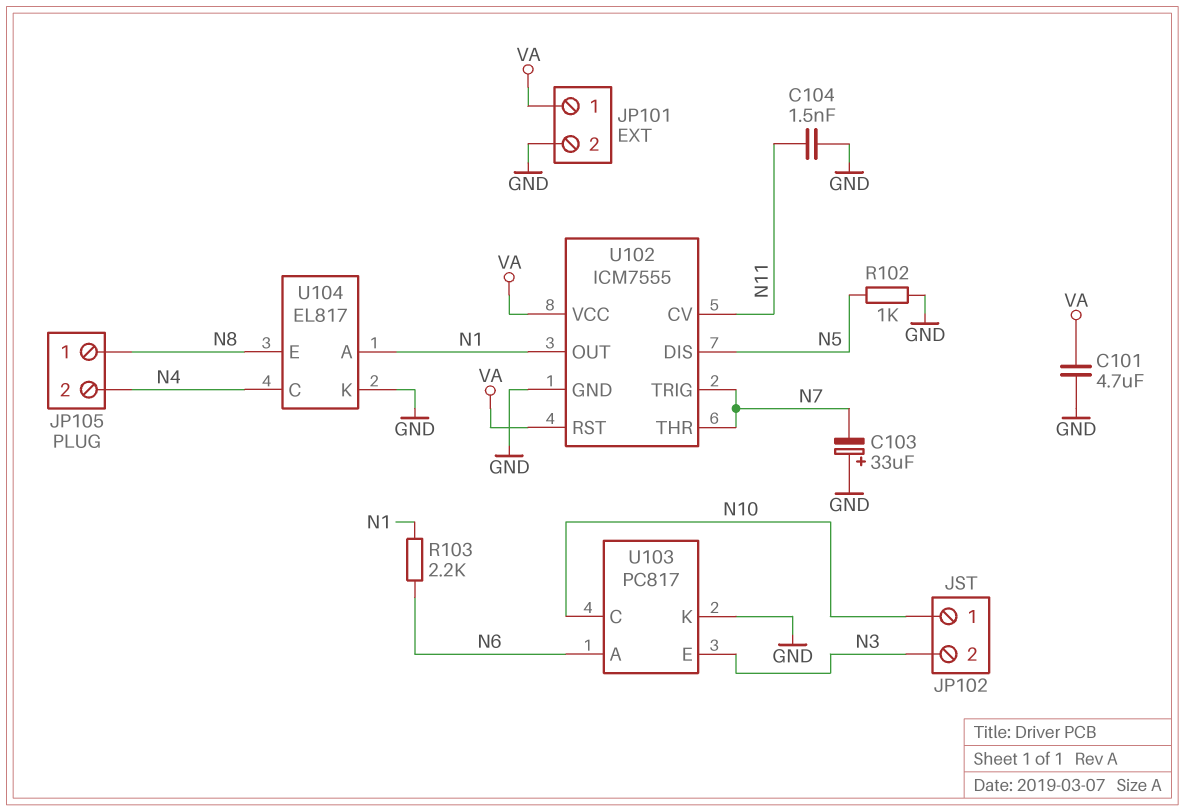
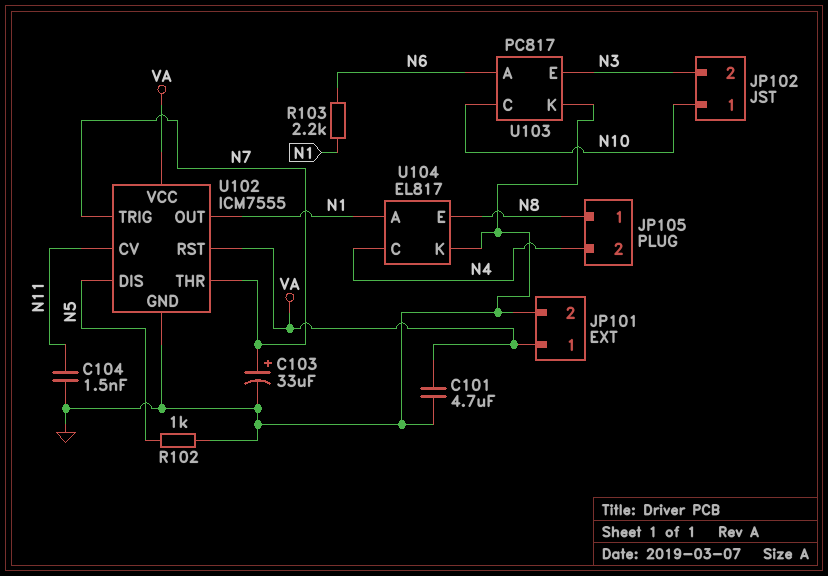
C103: 33uF (plus GND, minus N7) -> 33uF (plus N7, minus GND)

